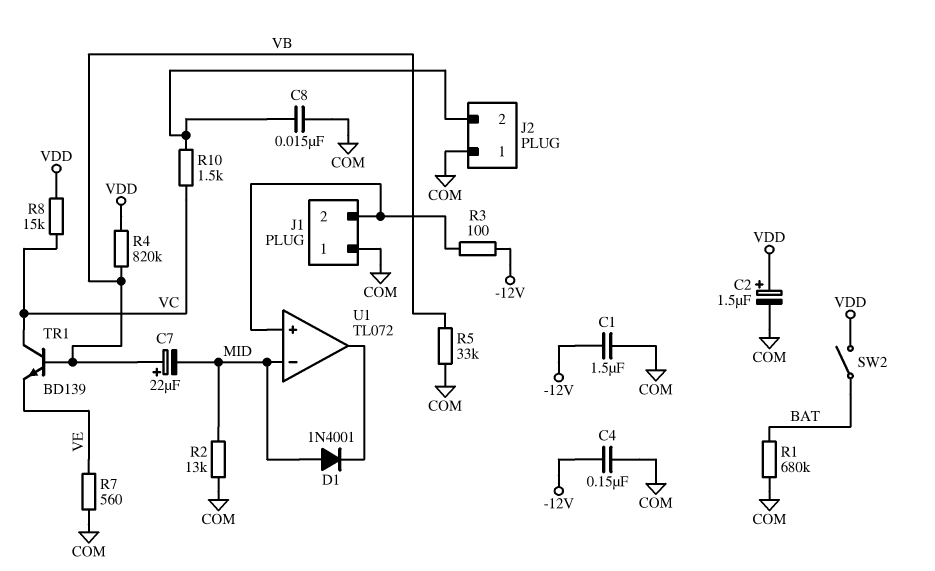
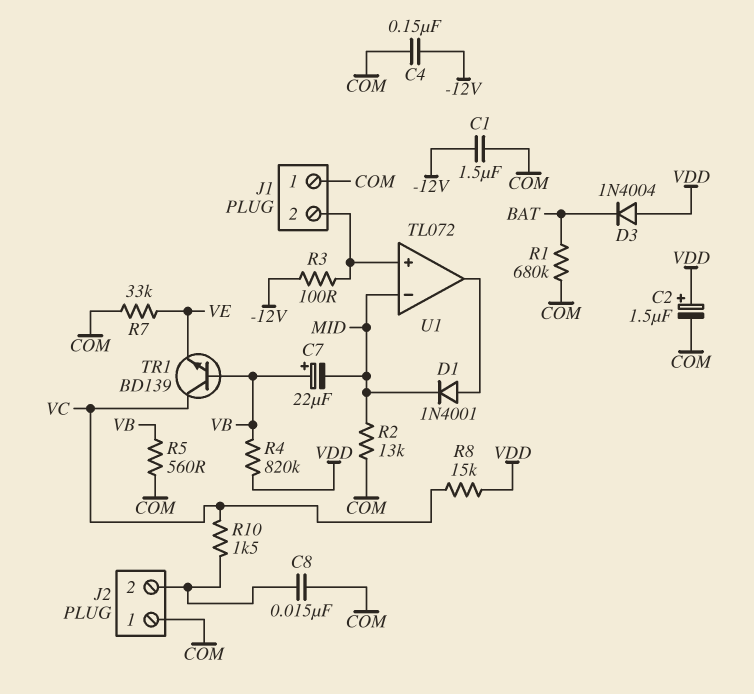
D1: diode 1N4001 (A MID, K U1/out) -> diode 1N4001 (A U1/out, K MID)
D3: none -> diode 1N4004 (A VDD, K BAT)
R5: 33k (COM, VB) -> 560 (COM, VB)
R7: 560 (COM, VE) -> 33k (COM, VE)
SW2: switch (BAT, VDD) -> none

